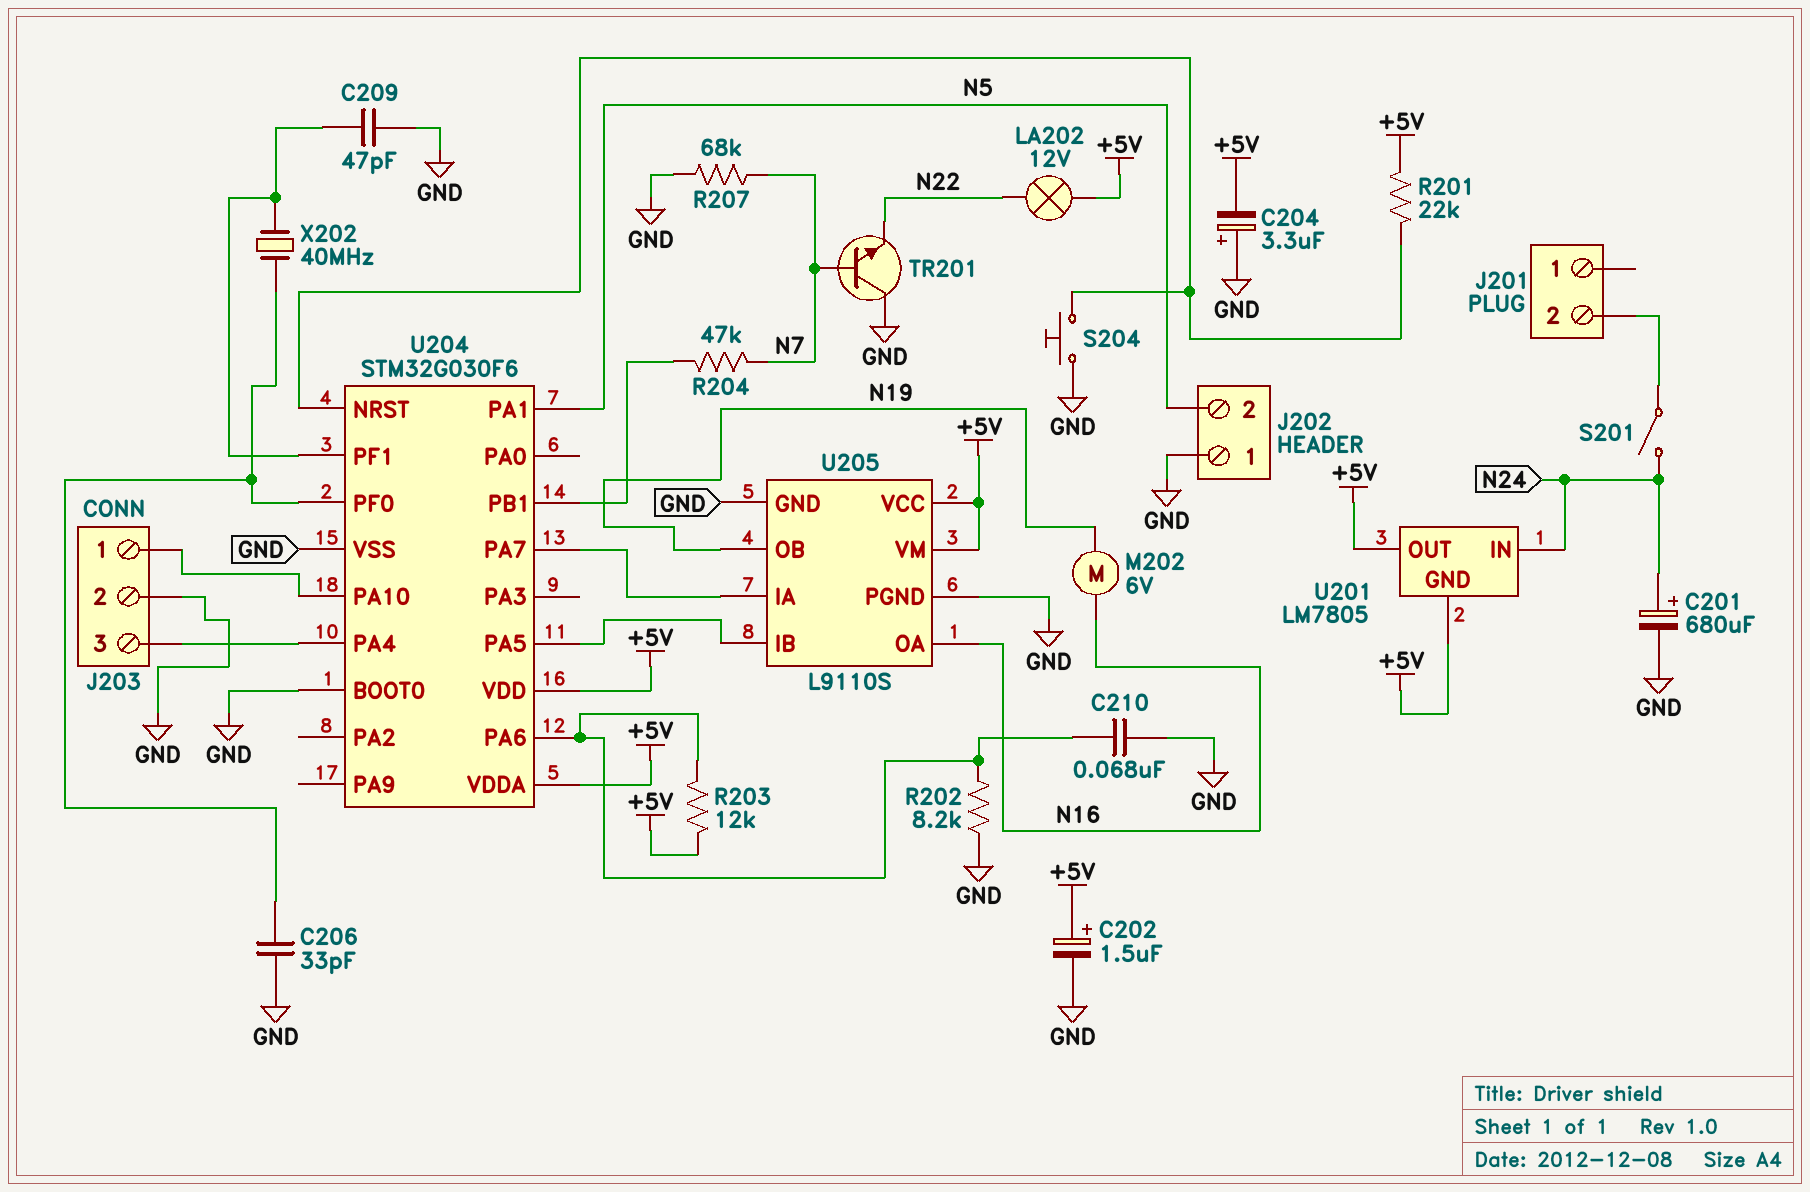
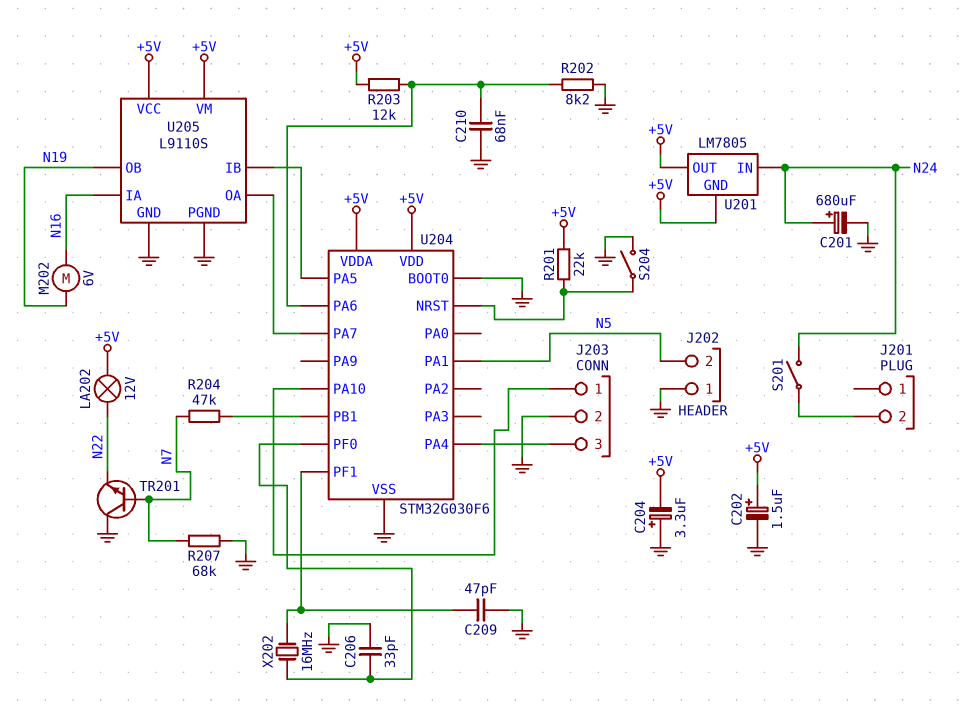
S204: button (GND, U204/NRST) -> switch (GND, U204/NRST)
U205 pin IA: U204/PA7 -> N16
U205 pin OA: N16 -> U204/PA7
X202: 40MHz (U204/PF0, U204/PF1) -> 16MHz (U204/PF0, U204/PF1)

